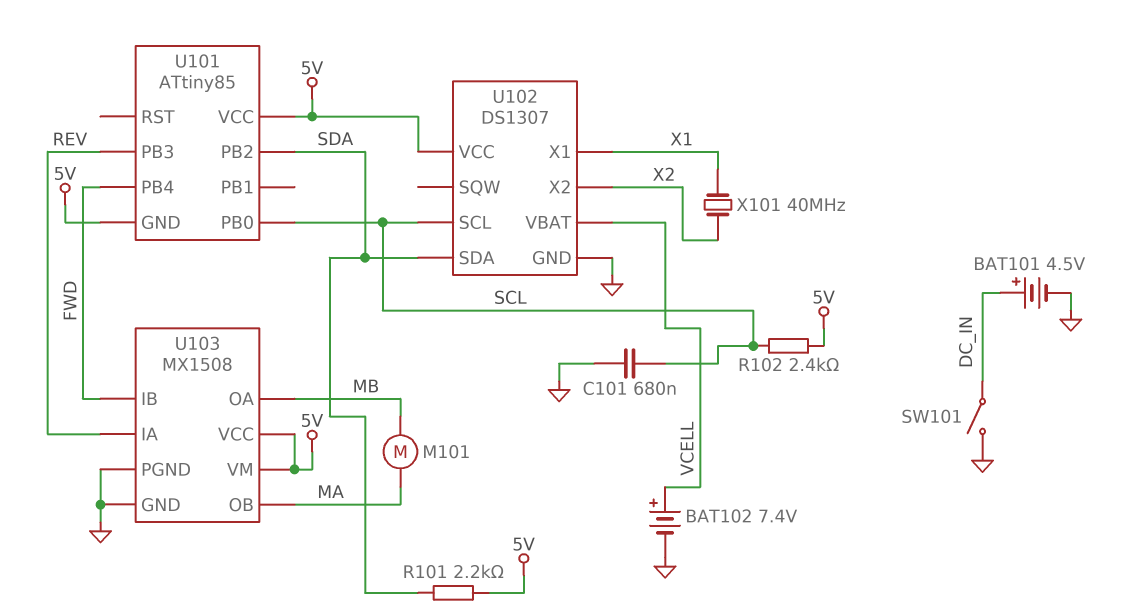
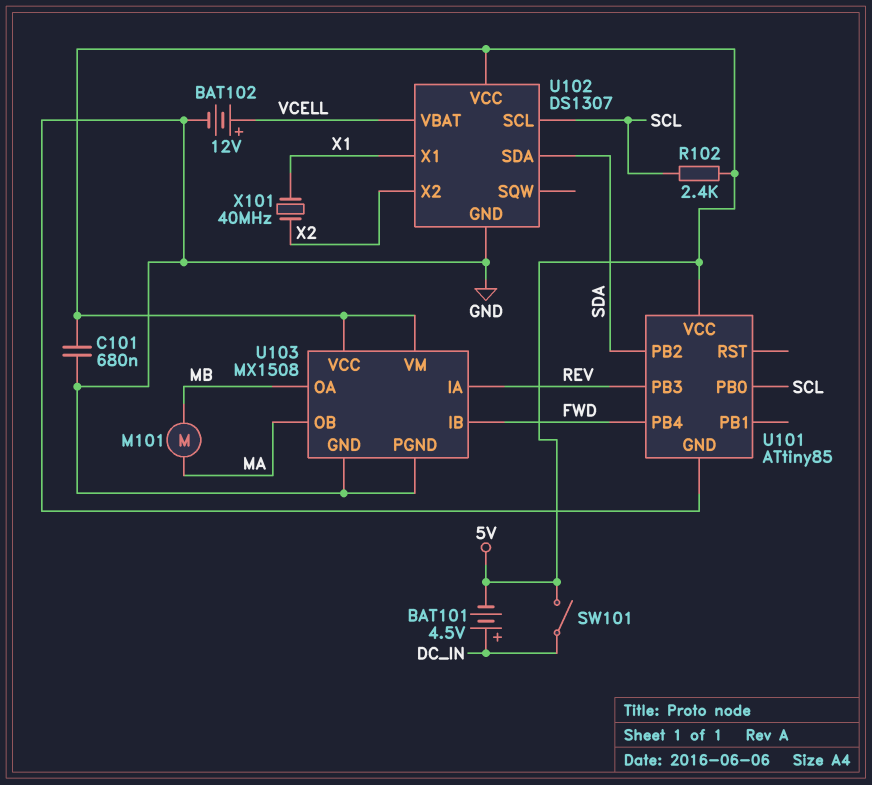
BAT101: 4.5V (plus DC_IN, minus GND) -> 4.5V (plus DC_IN, minus 5V)
BAT102: 7.4V (plus VCELL, minus GND) -> 12V (plus VCELL, minus GND)
C101: 680nF (GND, SCL) -> 680nF (5V, GND)
R101: 2.2k (5V, SDA) -> none
SW101: switch (DC_IN, GND) -> switch (5V, DC_IN)
U101 pin GND: 5V -> GND

